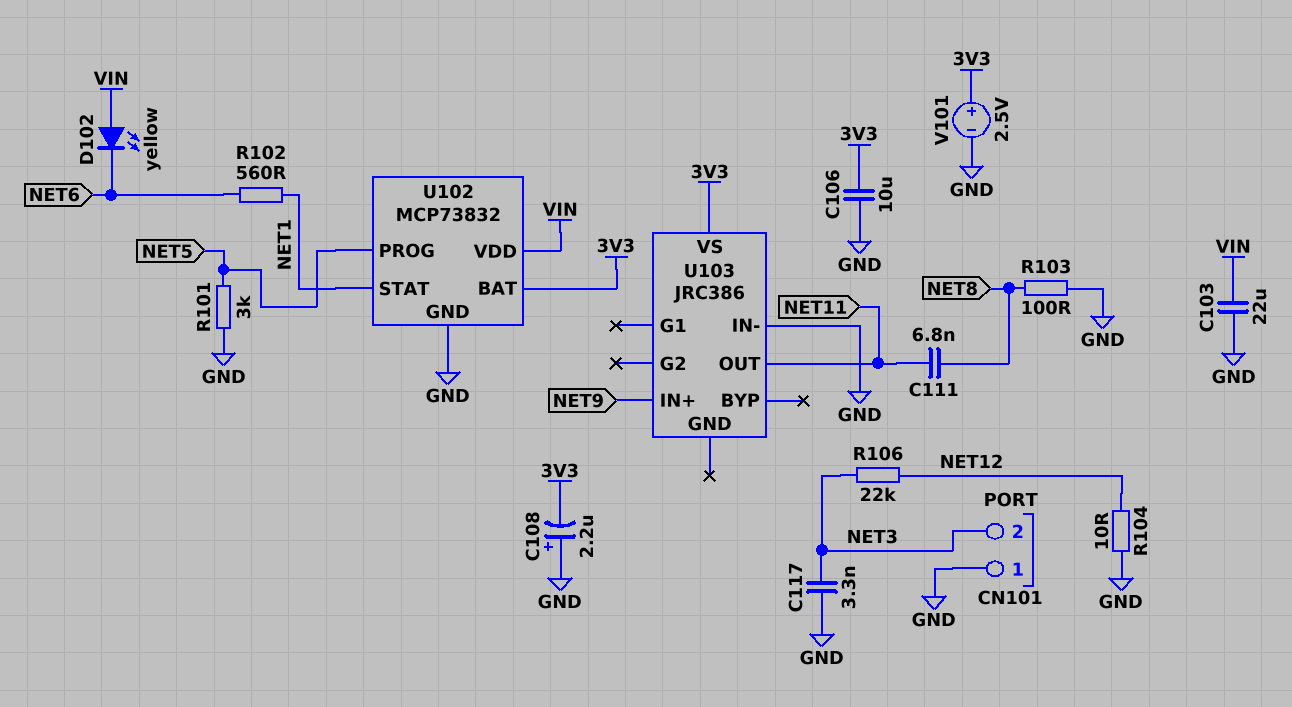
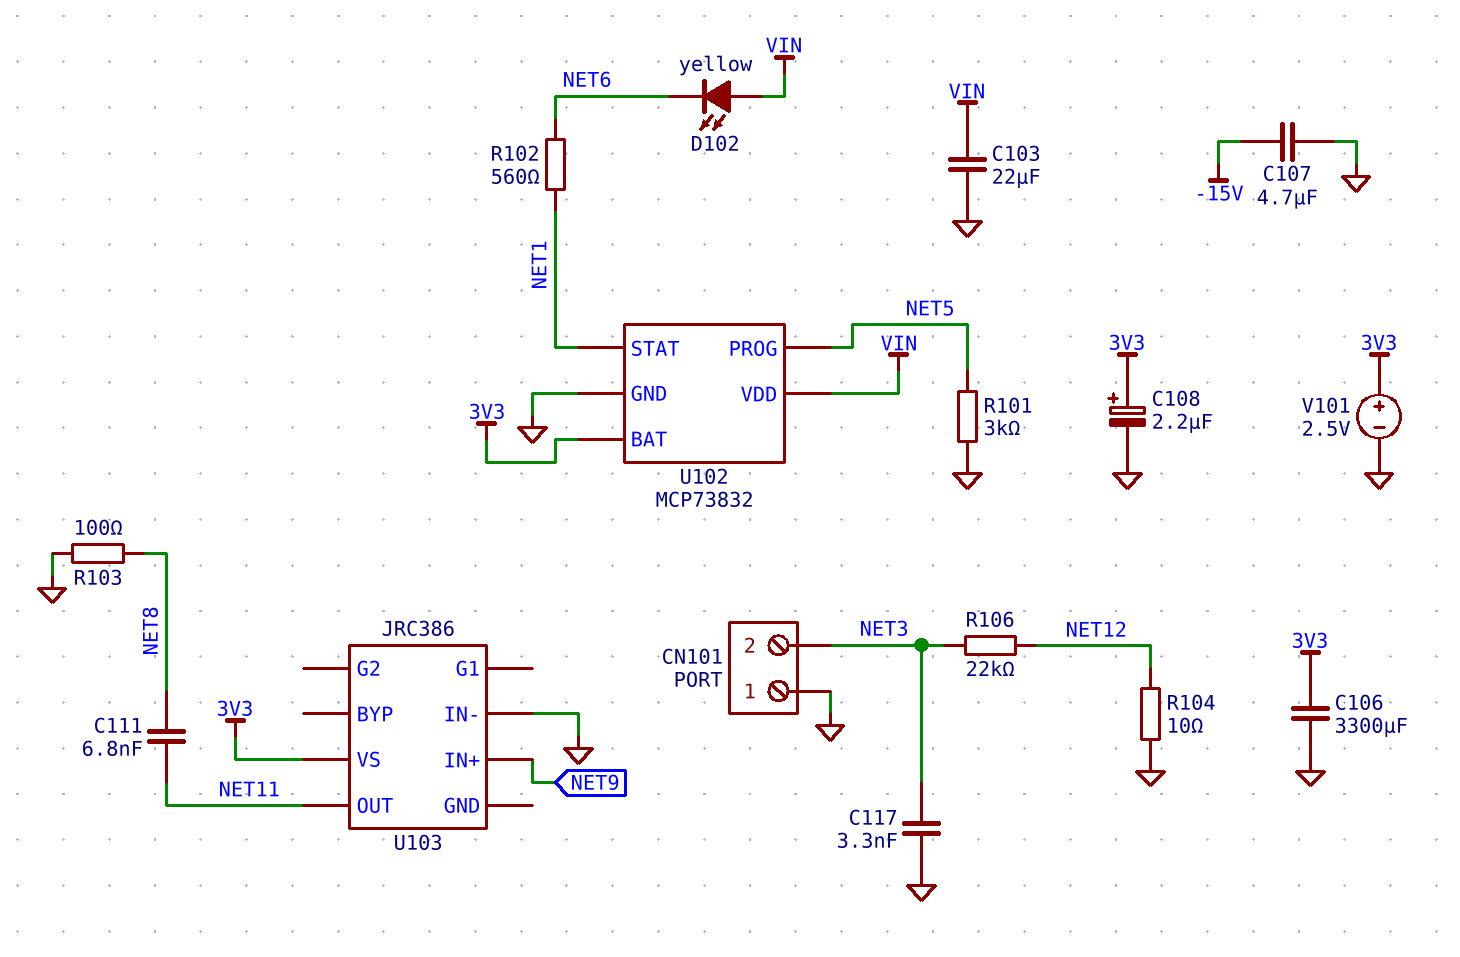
C106: 10uF (3V3, GND) -> 3300uF (3V3, GND)
C107: none -> 4.7uF (-15V, GND)
C108: 2.2uF (plus GND, minus 3V3) -> 2.2uF (plus 3V3, minus GND)

